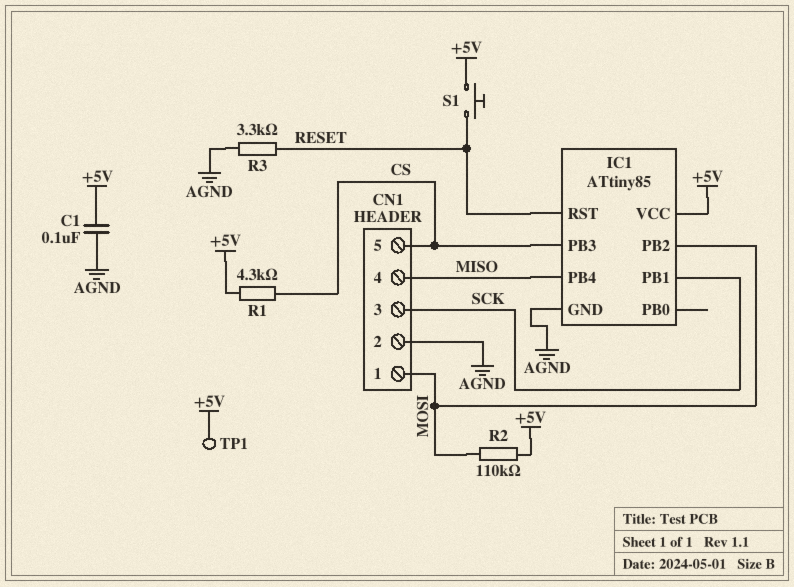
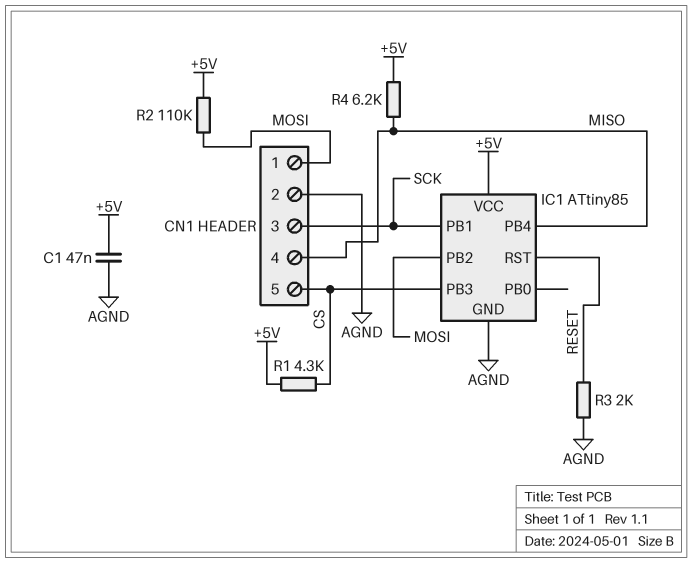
C1: 100nF (+5V, AGND) -> 47nF (+5V, AGND)
R3: 3.3k (AGND, RESET) -> 2k (AGND, RESET)
R4: none -> 6.2k (+5V, MISO)
S1: button (+5V, RESET) -> none
TP1: test point (+5V) -> none

